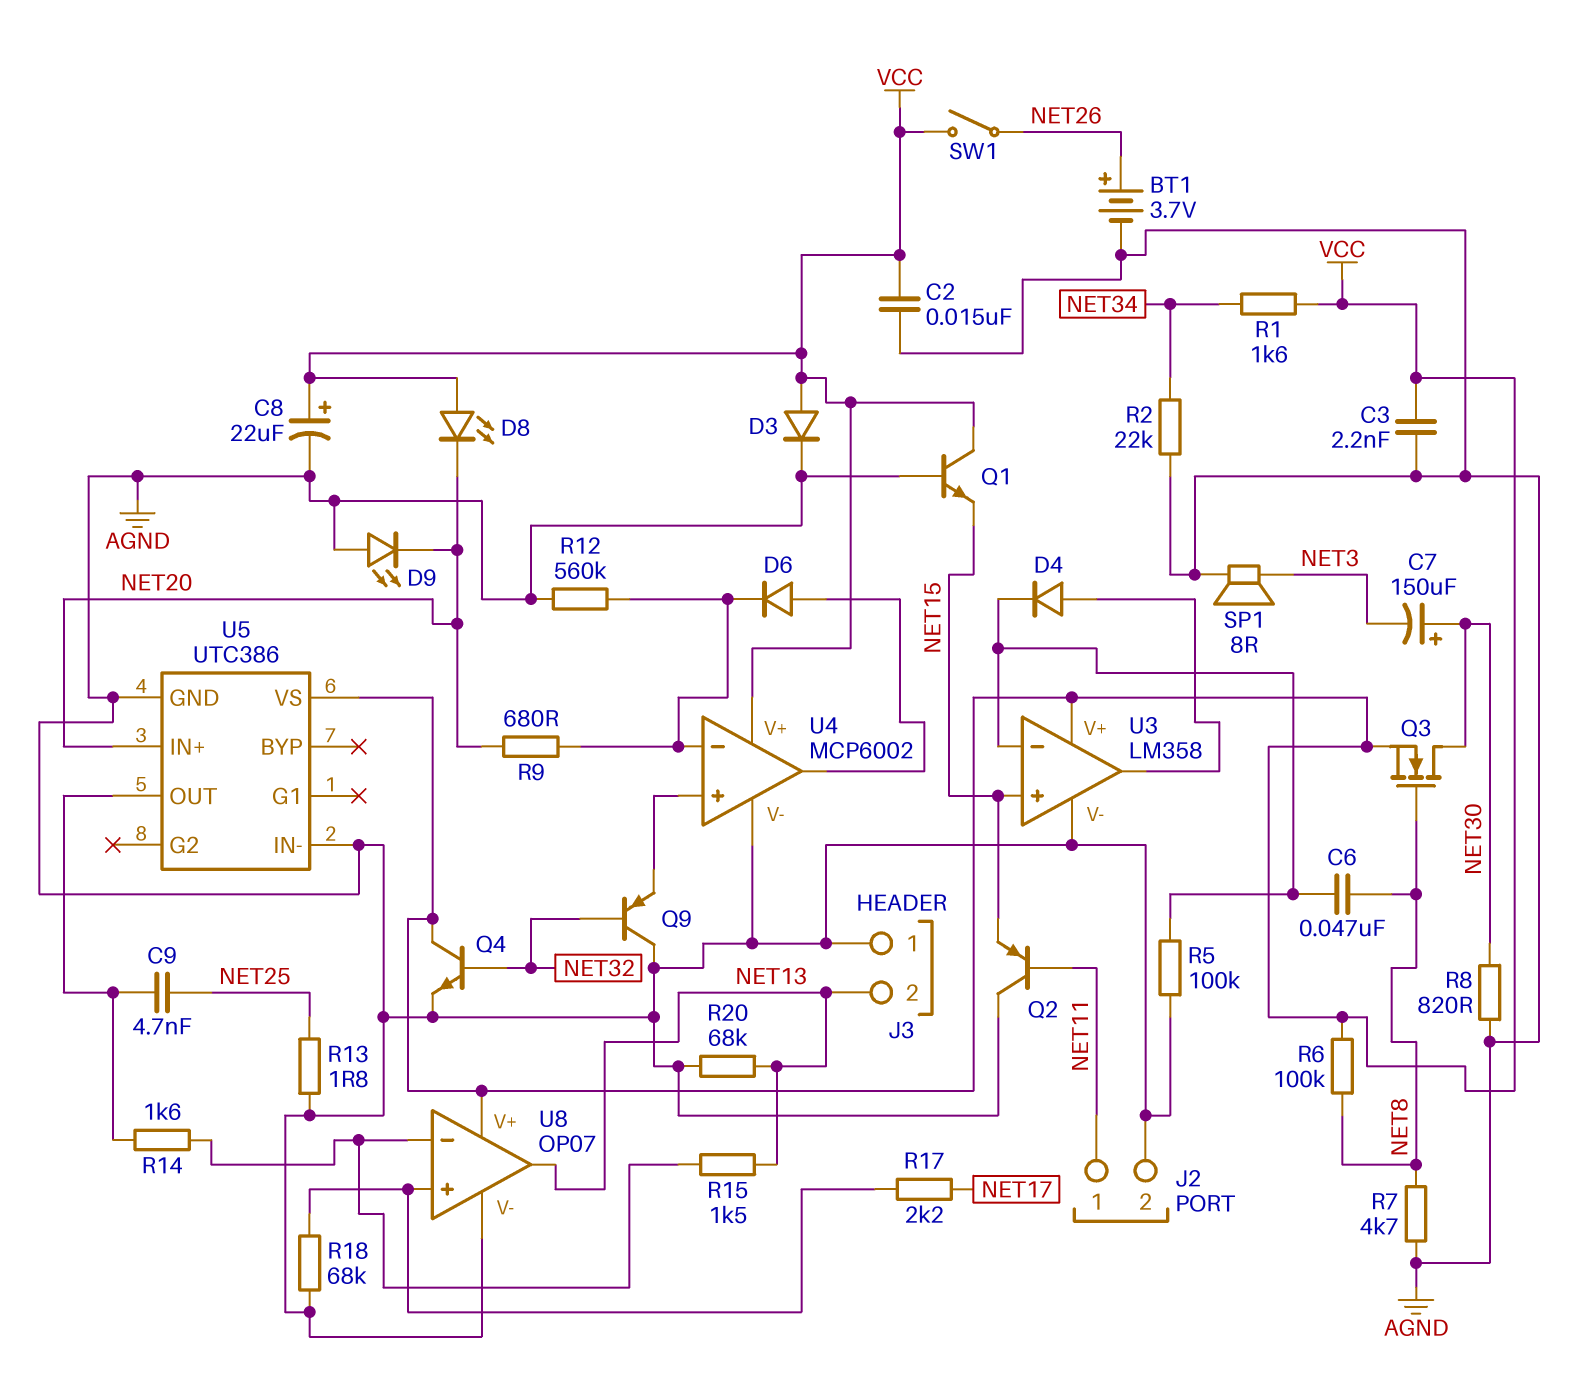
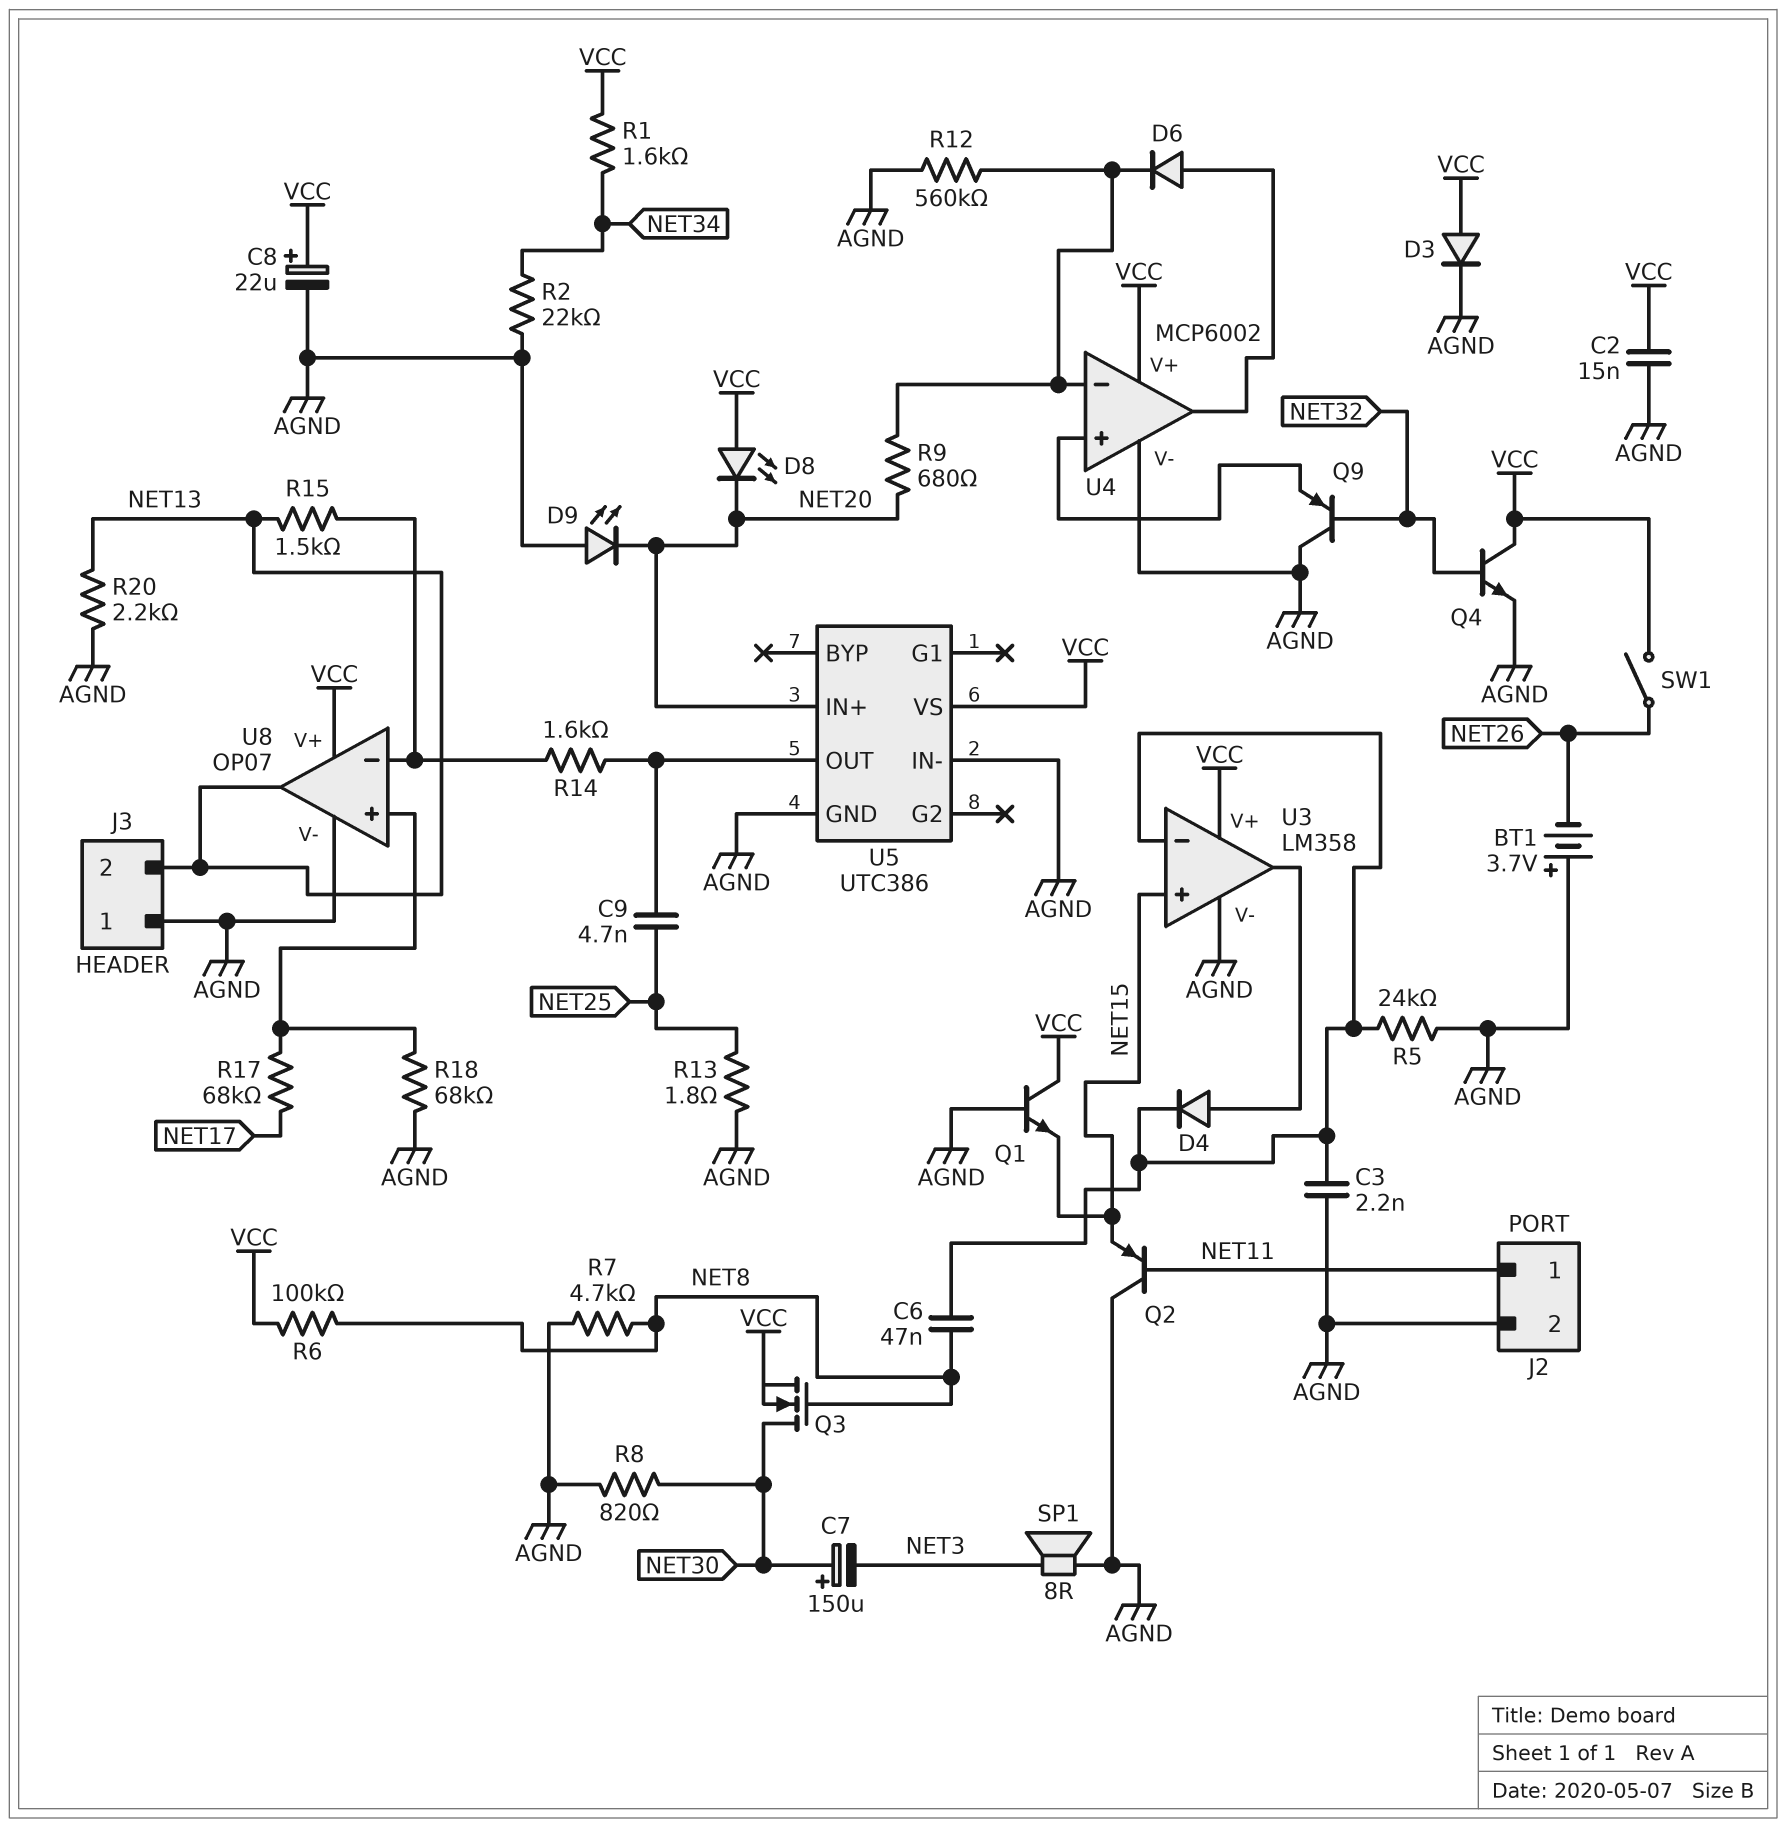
BT1: 3.7V (plus NET26, minus AGND) -> 3.7V (plus AGND, minus NET26)
C3: 2.2nF (AGND, VCC) -> 2.2nF (AGND, U3/in-)
R5: 100k (AGND, U3/in-) -> 24k (AGND, U3/in-)
R17: 2.2k (NET17, U8/in+) -> 68k (NET17, U8/in+)
R20: 68k (AGND, NET13) -> 2.2k (AGND, NET13)

